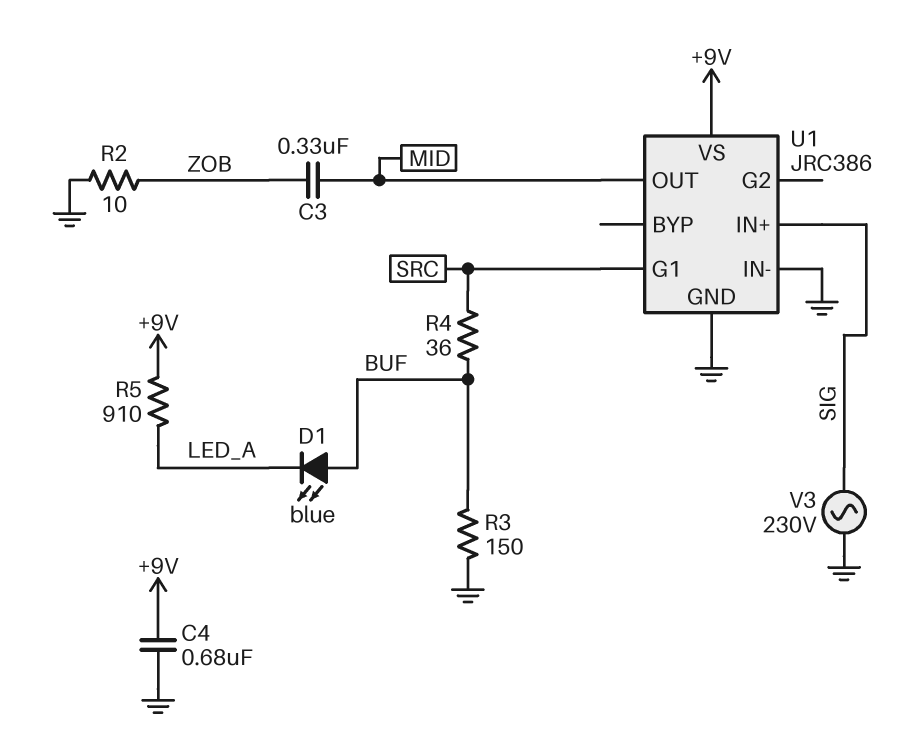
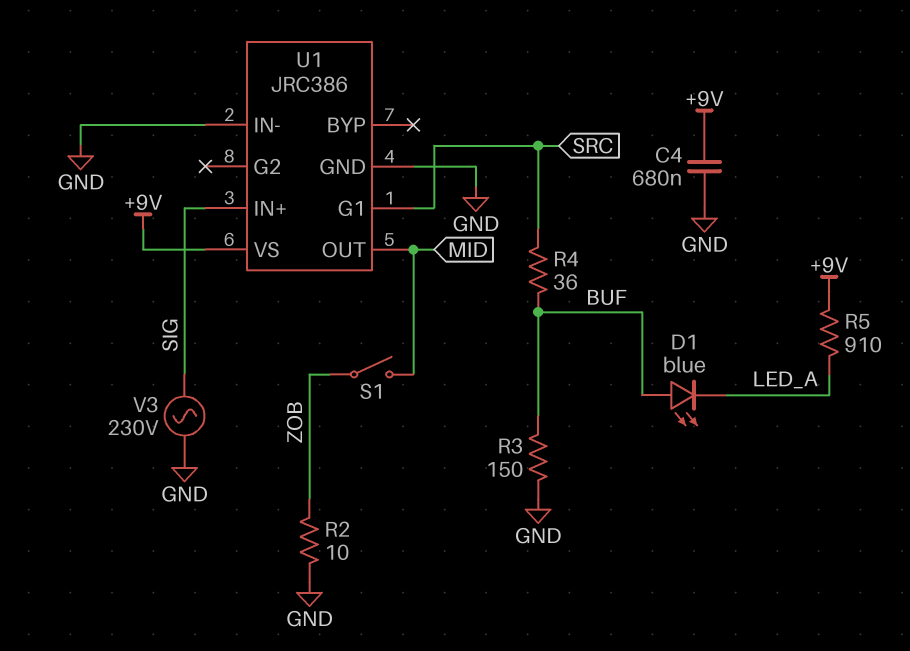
C3: 330nF (MID, ZOB) -> none
S1: none -> switch (MID, ZOB)

